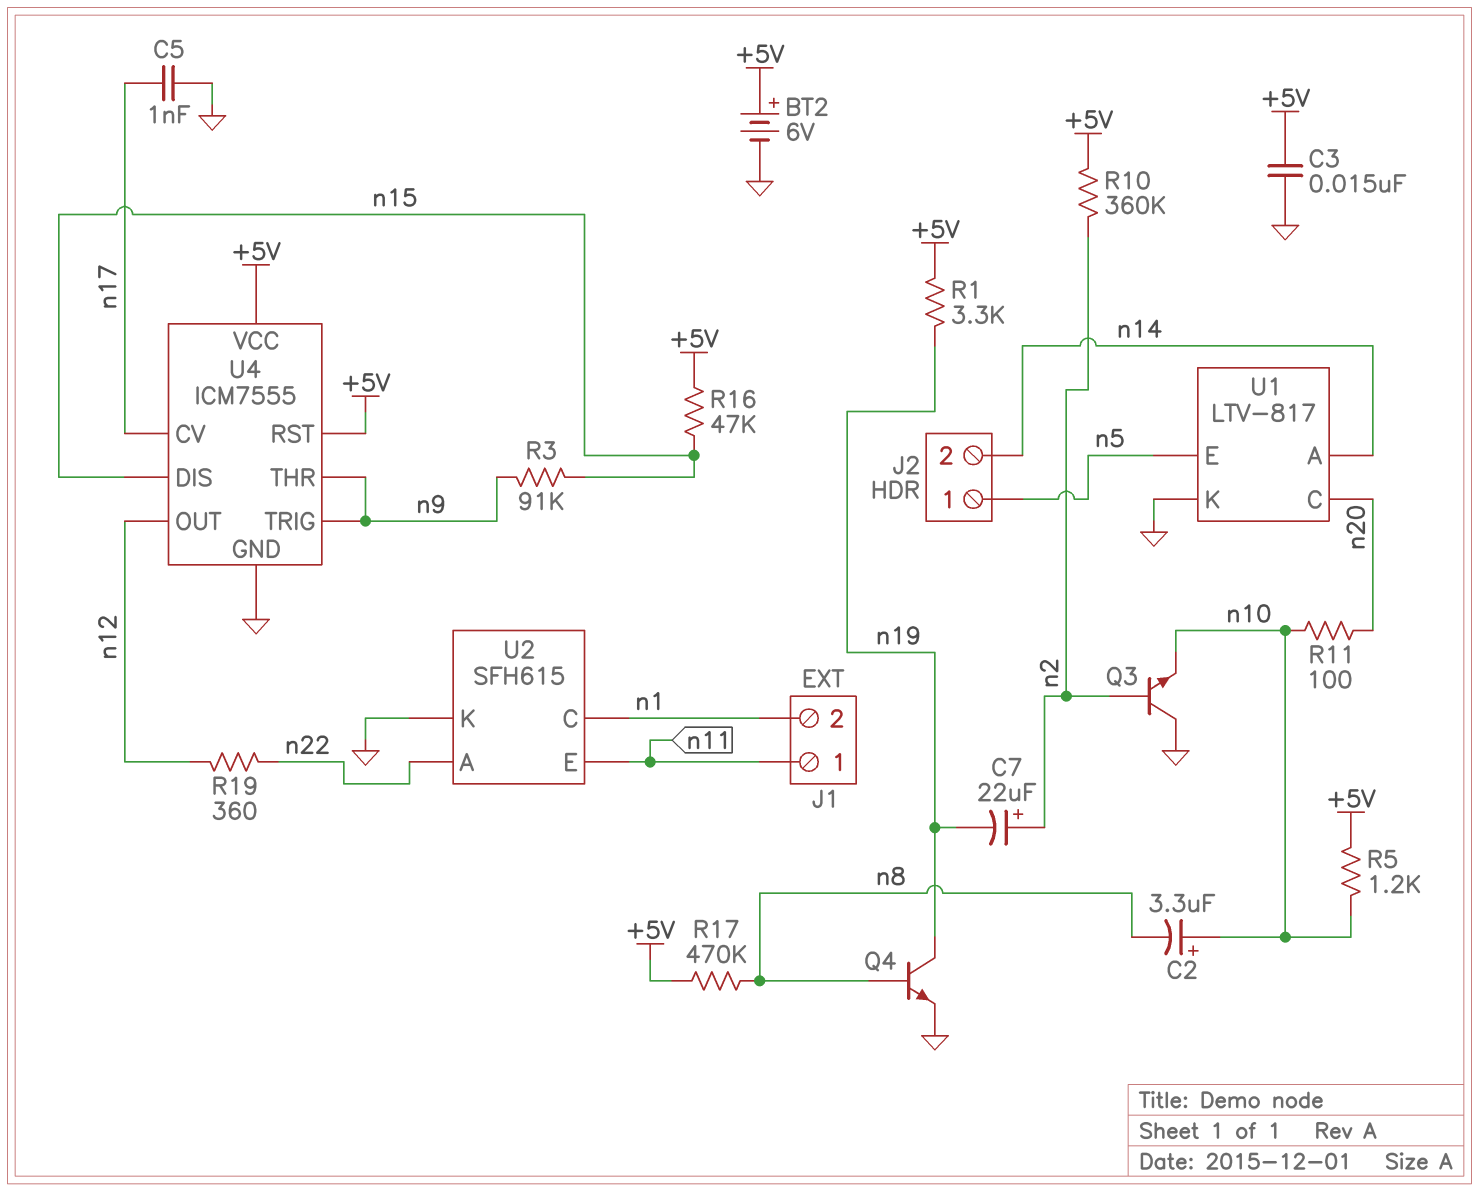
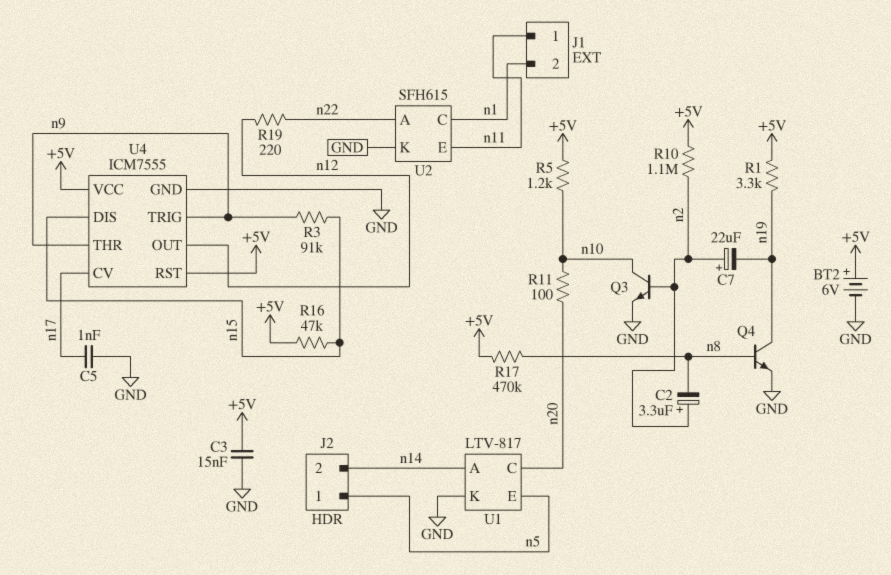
C2: 3.3uF (plus n10, minus n8) -> 3.3uF (plus n2, minus n8)
Q3: NPN (B n2, C GND, E n10) -> NPN (B n2, C n10, E GND)
R10: 360k (+5V, n2) -> 1.1M (+5V, n2)
R19: 360 (n12, n22) -> 220 (n12, n22)

